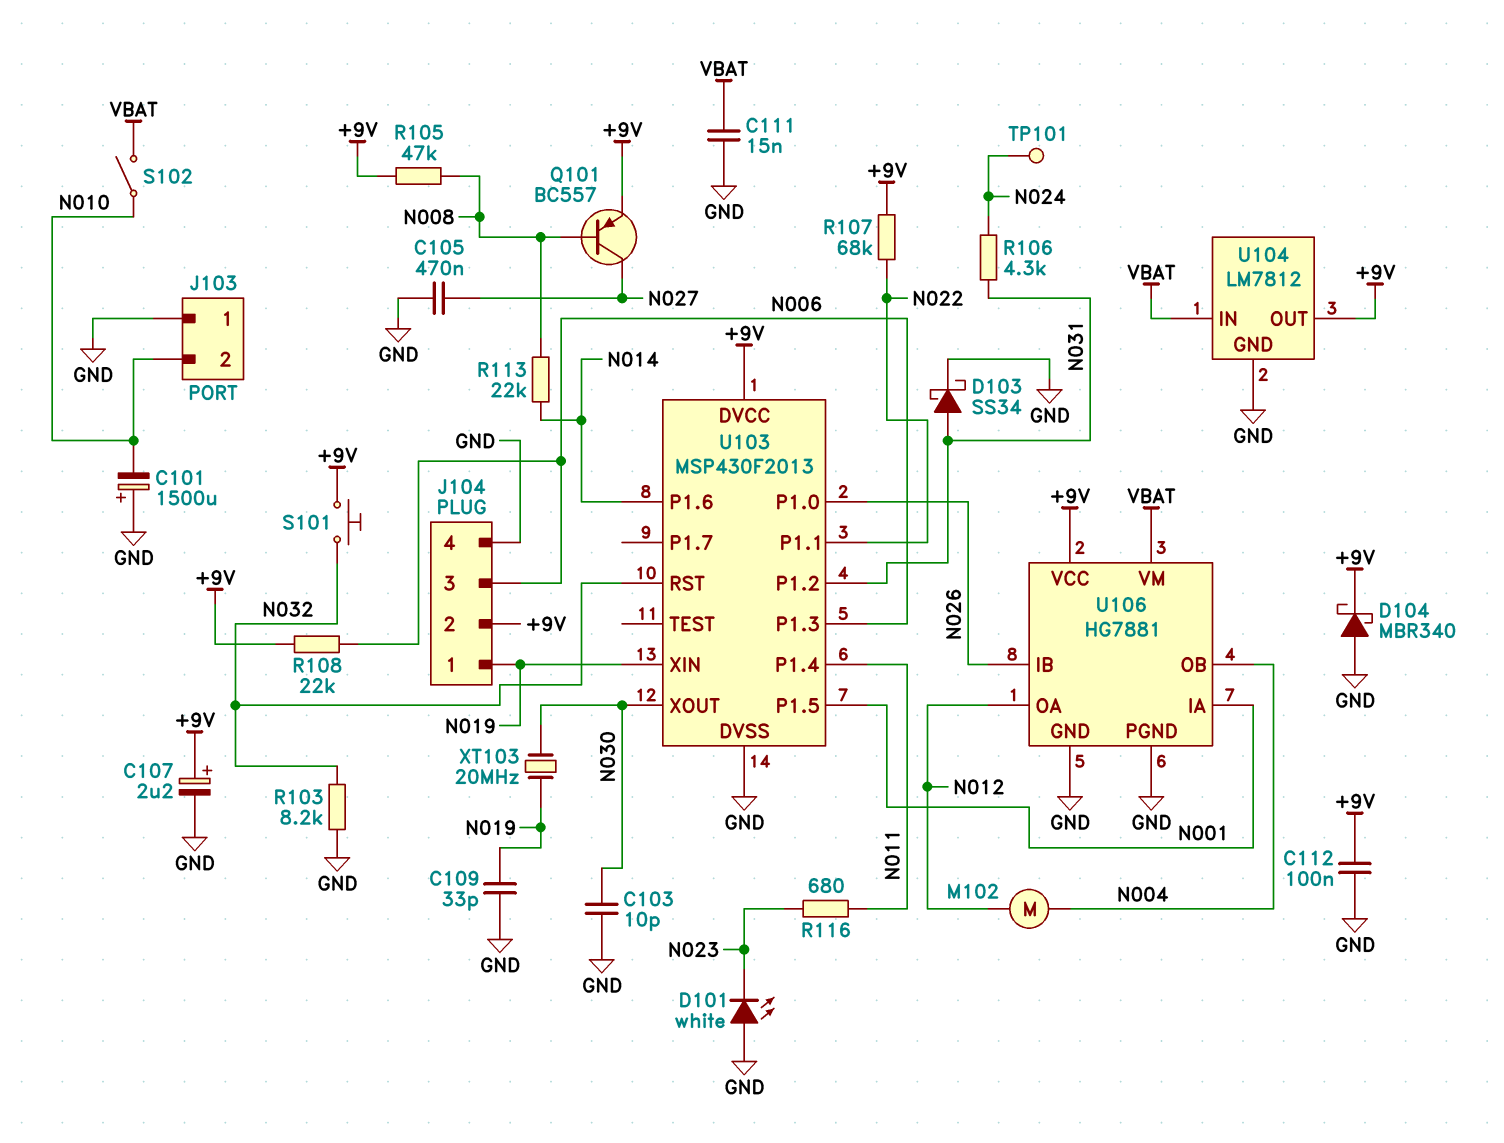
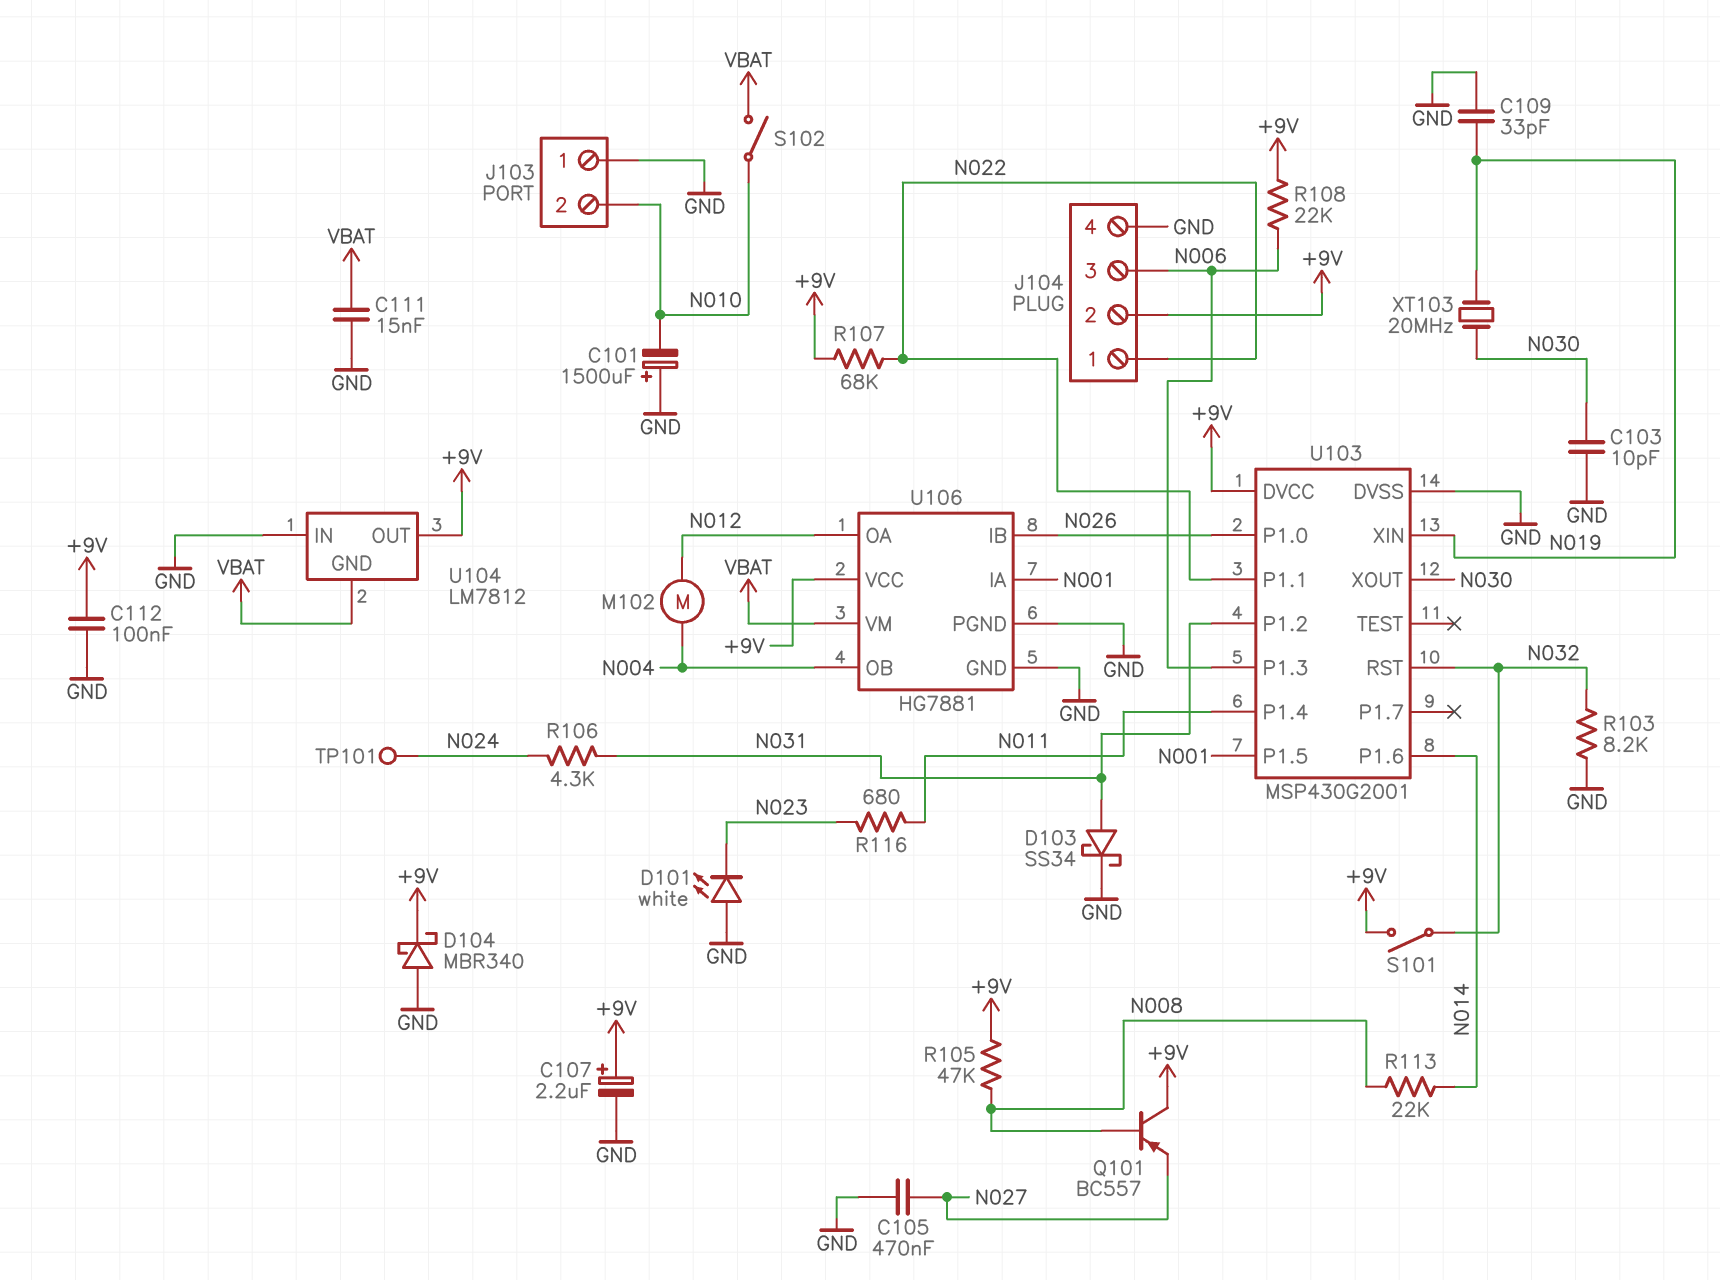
J104 pin 1: N019 -> N022
Q101: PNP BC557 (B N008, C N027, E +9V) -> PNP BC557 (B N008, C +9V, E N027)
S101: button (+9V, N032) -> switch (+9V, N032)
U103: MSP430F2013 -> MSP430G2001
U104 pin GND: GND -> VBAT
U104 pin IN: VBAT -> GND

